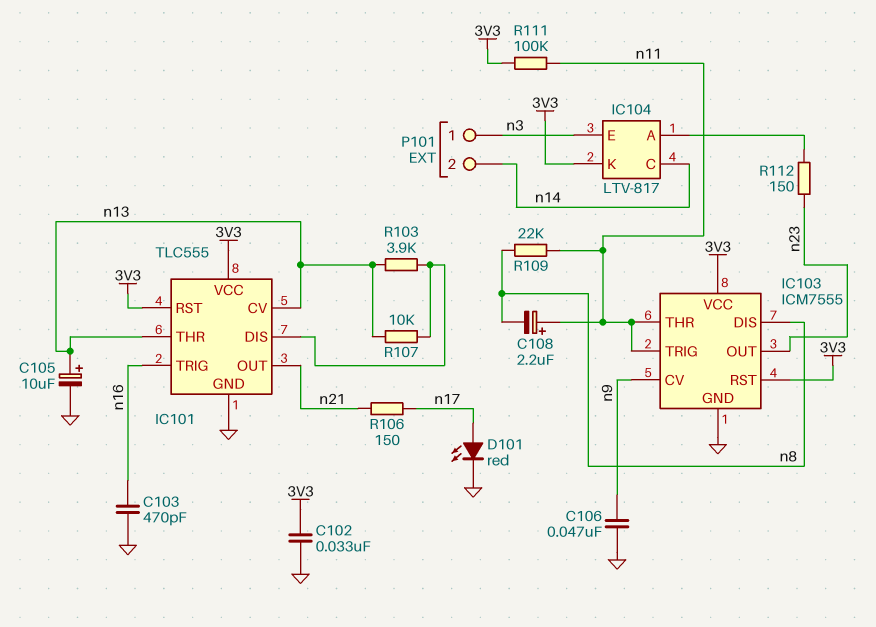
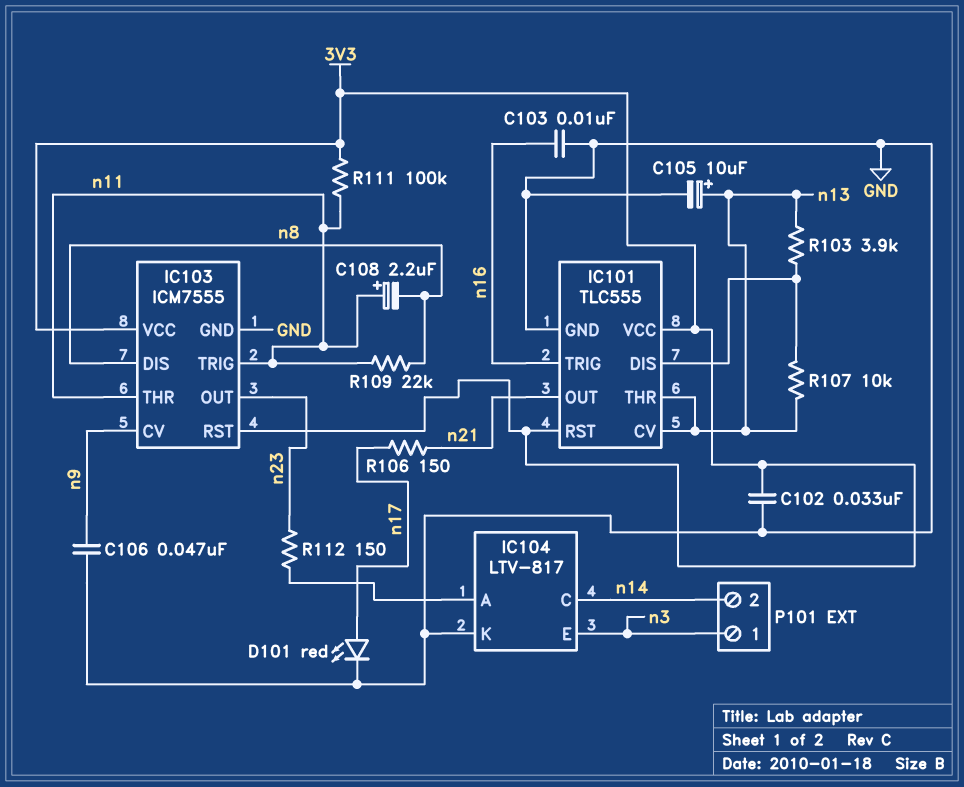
C103: 470pF (GND, n16) -> 10nF (GND, n16)
IC104 pin K: 3V3 -> GND

